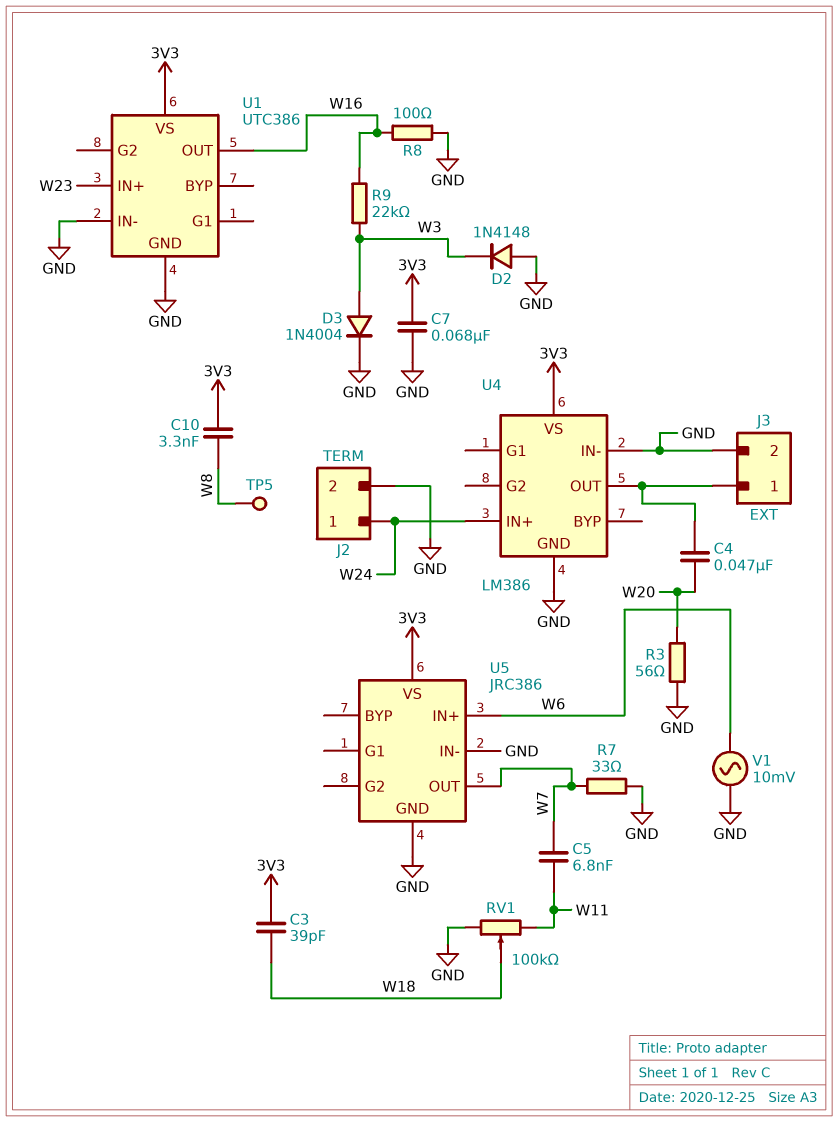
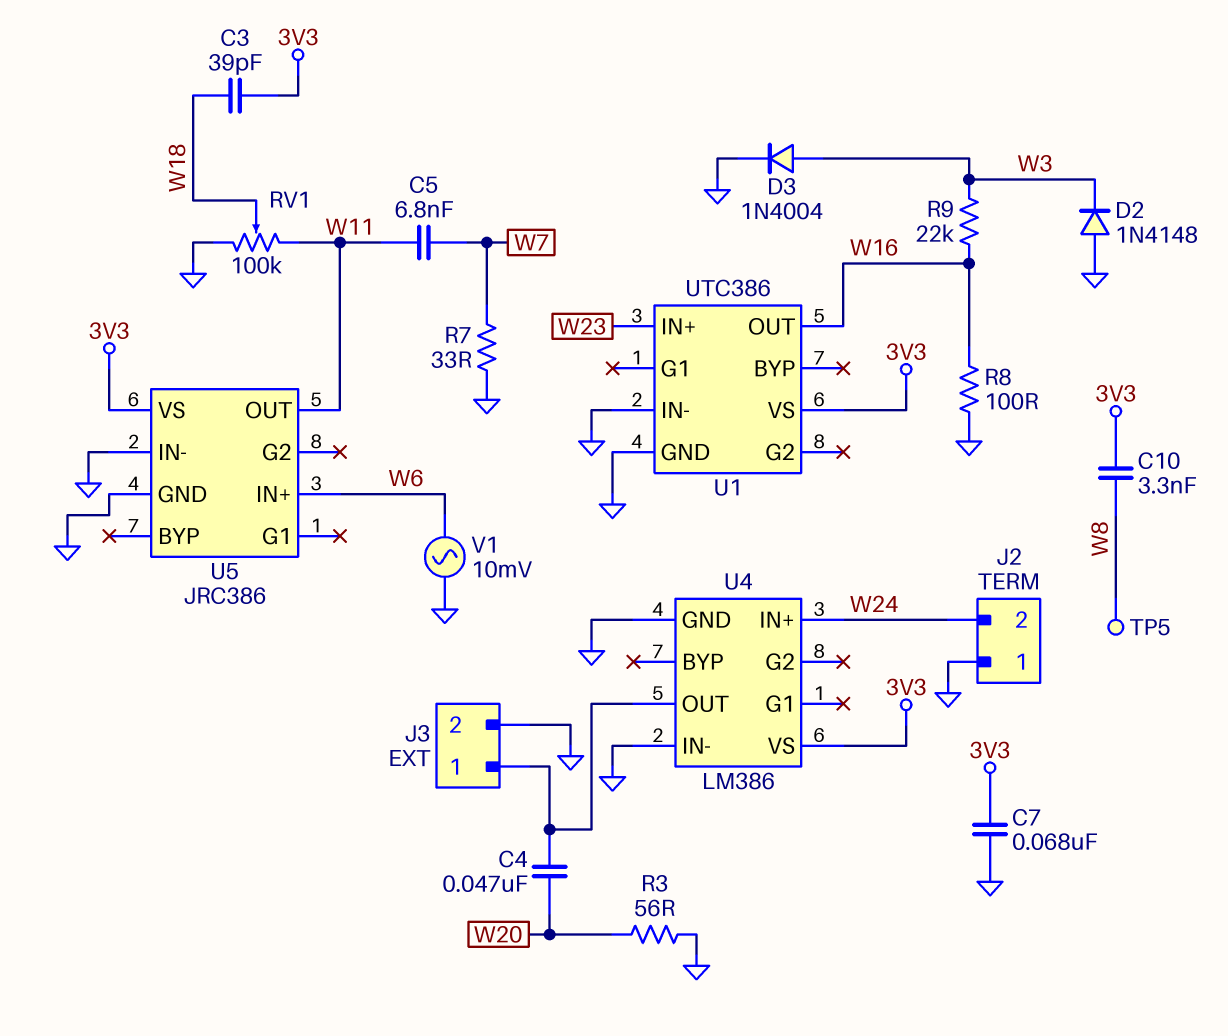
J2 pin 1: W24 -> GND
J2 pin 2: GND -> W24
U5 pin OUT: W7 -> W11

